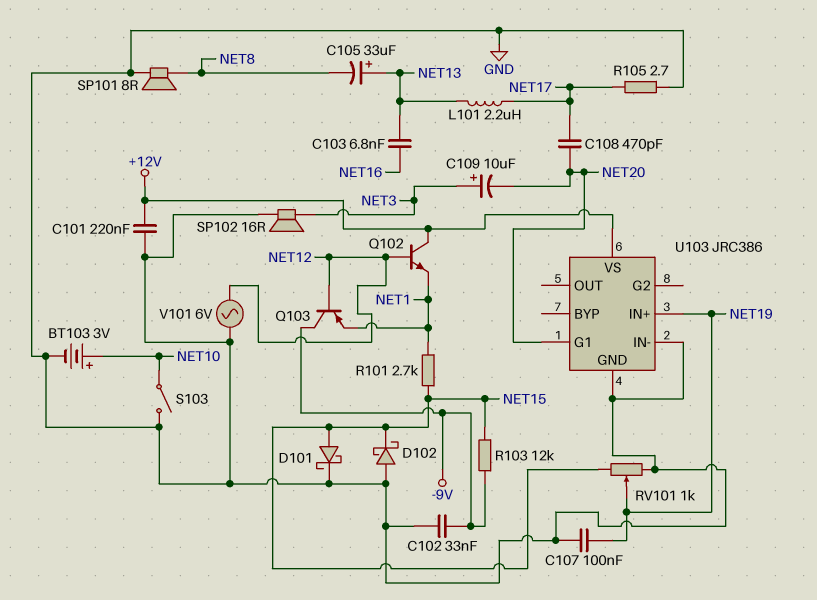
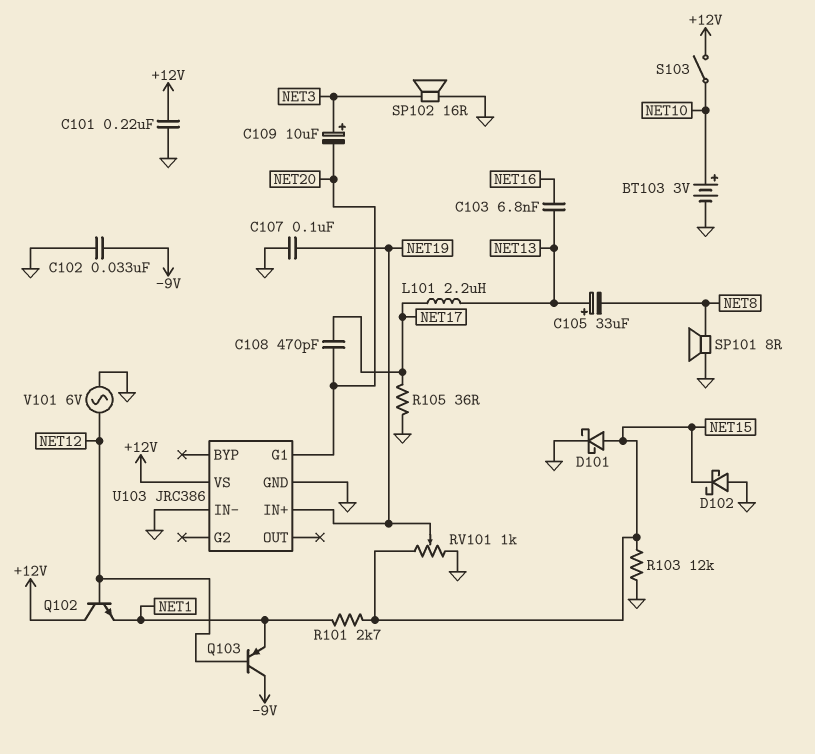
R103: 12k (-9V, NET15) -> 12k (GND, NET15)
R105: 2.7 (GND, NET17) -> 36 (GND, NET17)
S103: switch (GND, NET10) -> switch (+12V, NET10)

